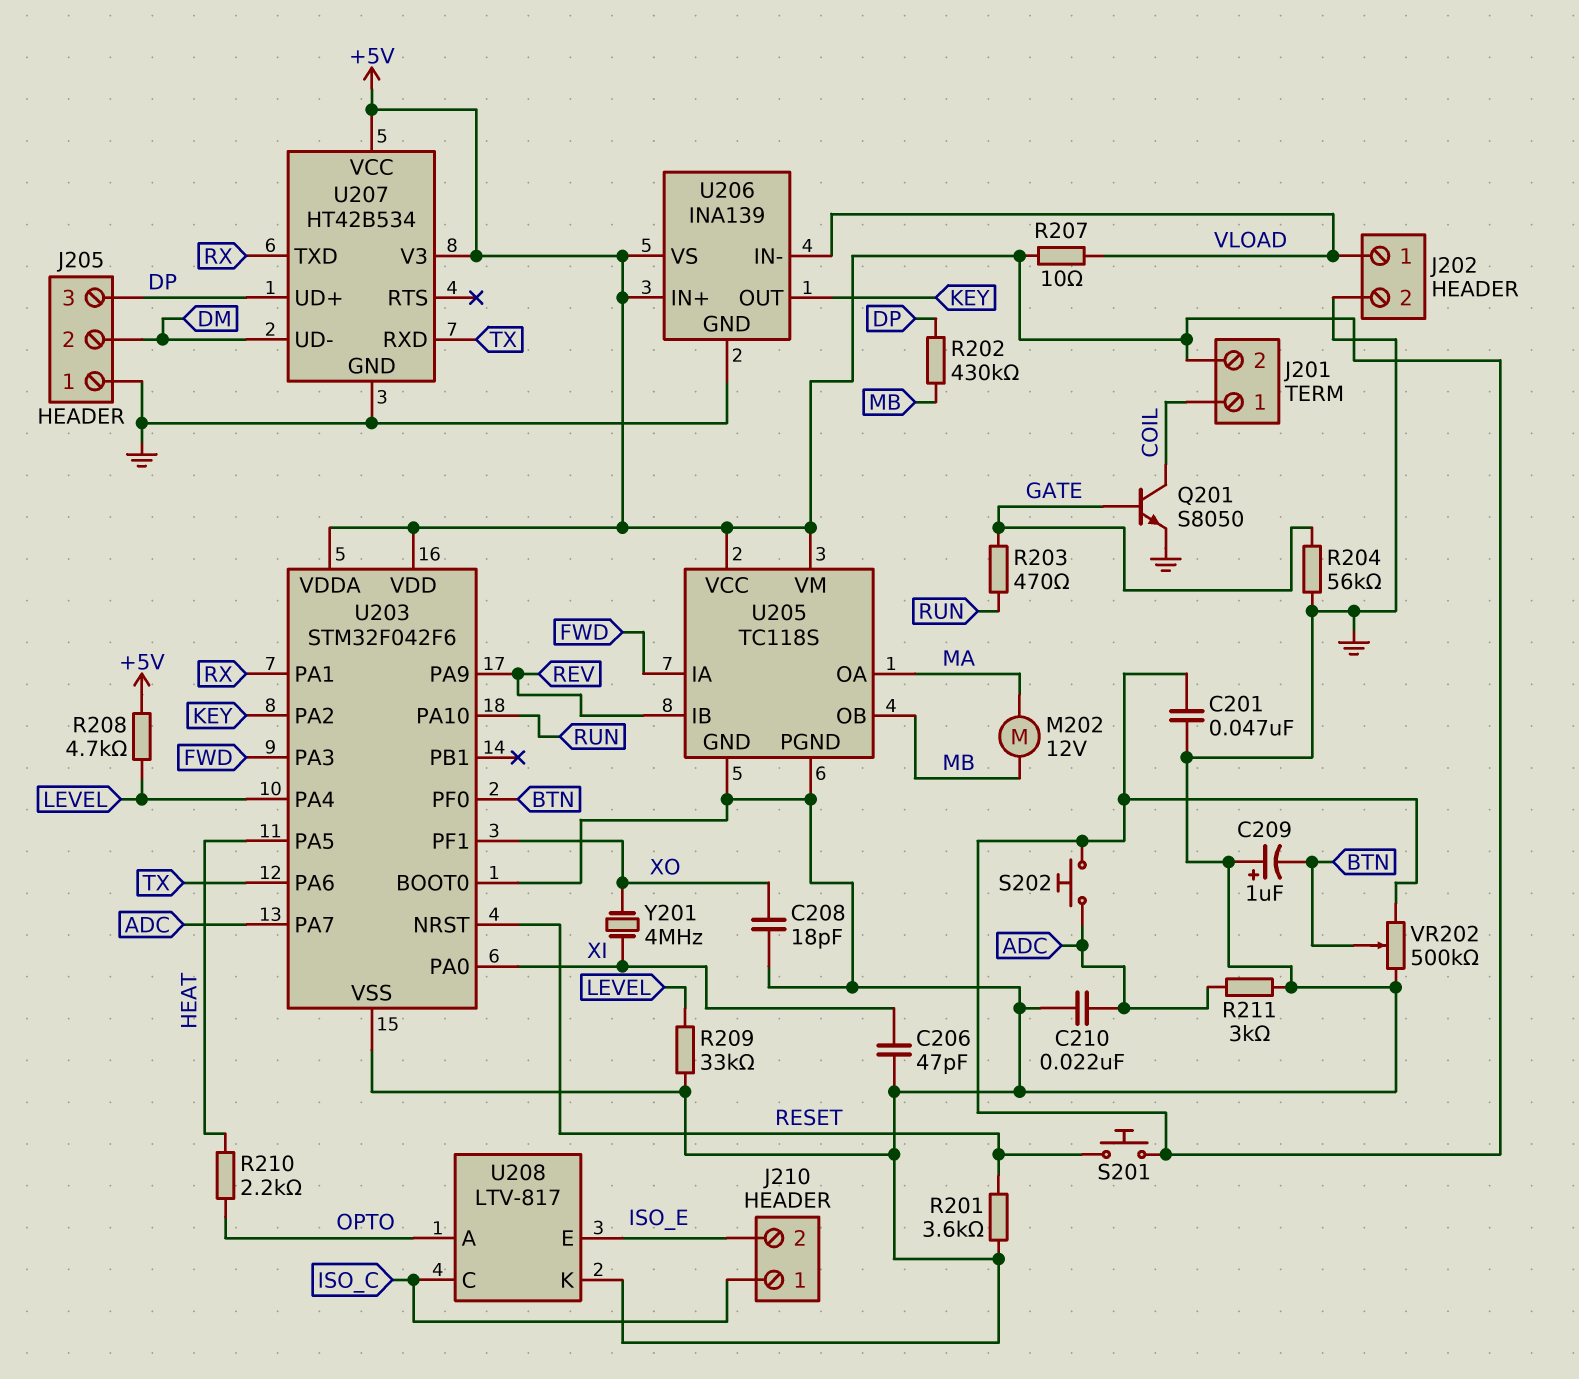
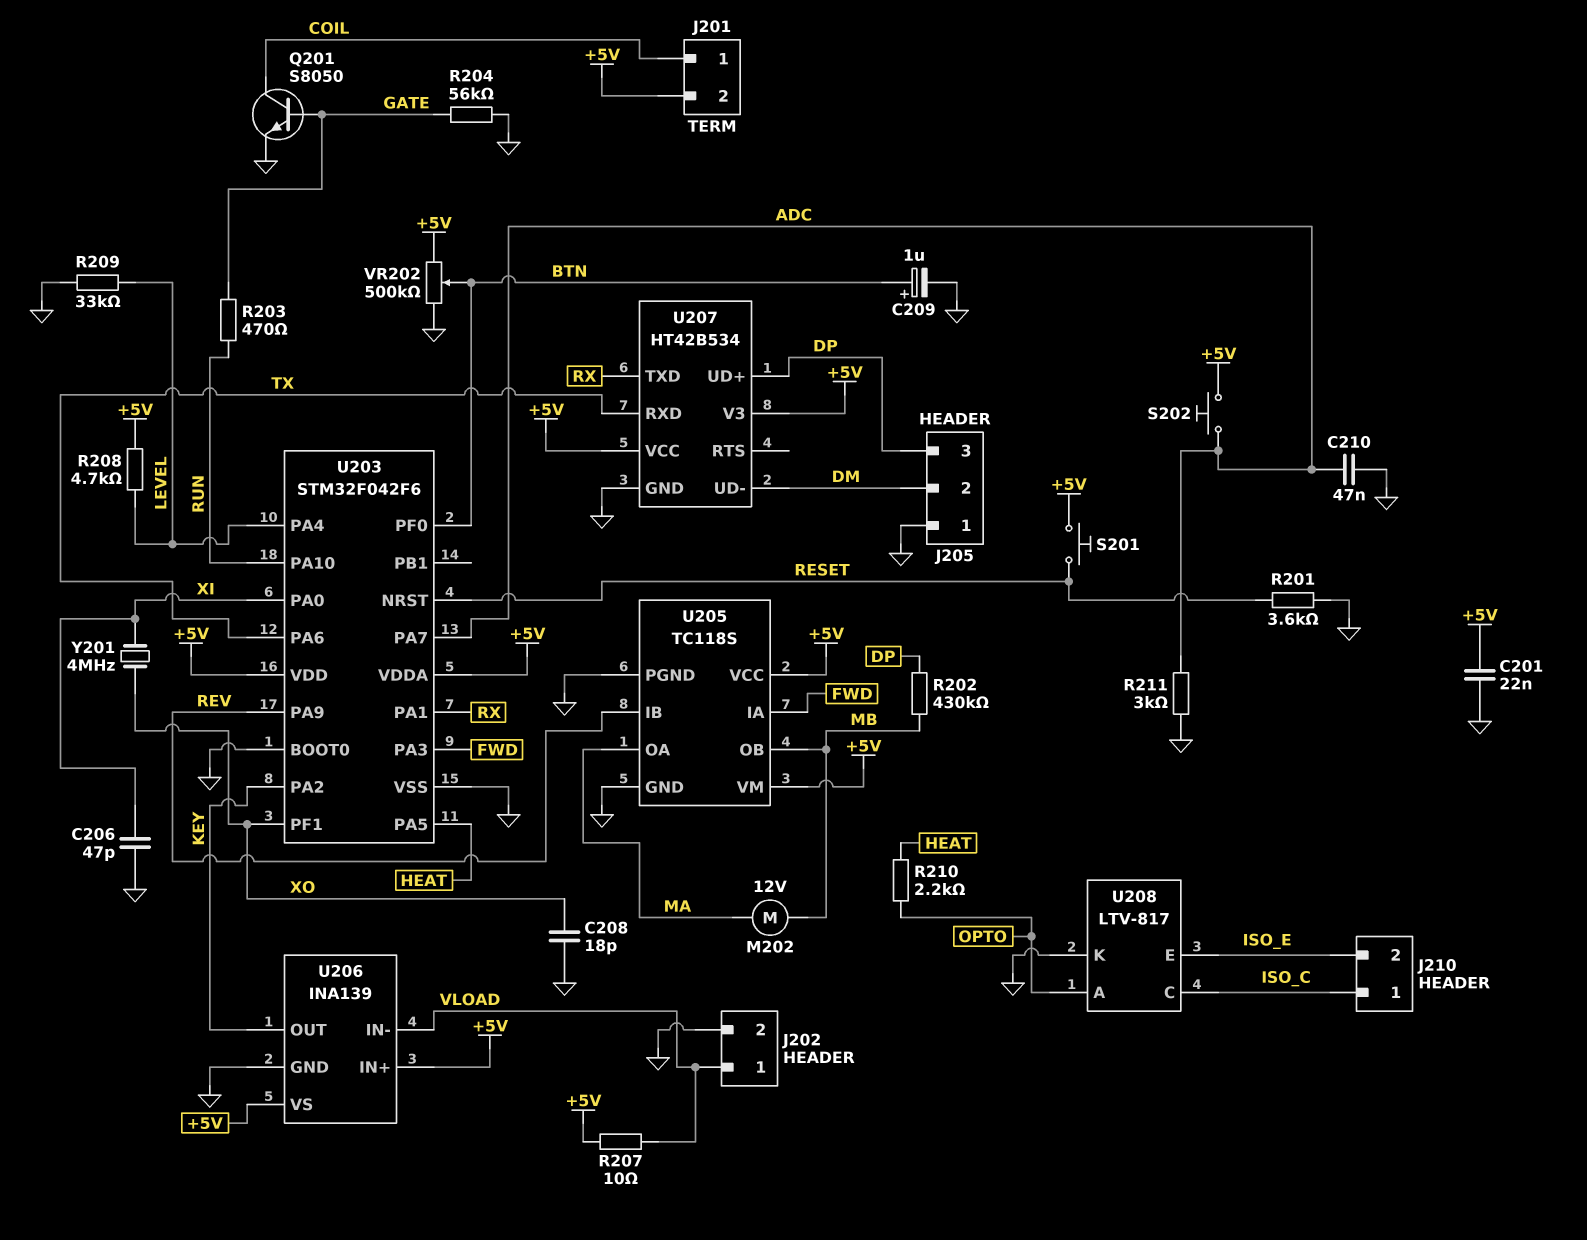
C201: 47nF (+5V, GND) -> 22nF (+5V, GND)
C209: 1uF (plus GND, minus BTN) -> 1uF (plus BTN, minus GND)
C210: 22nF (ADC, GND) -> 47nF (ADC, GND)

